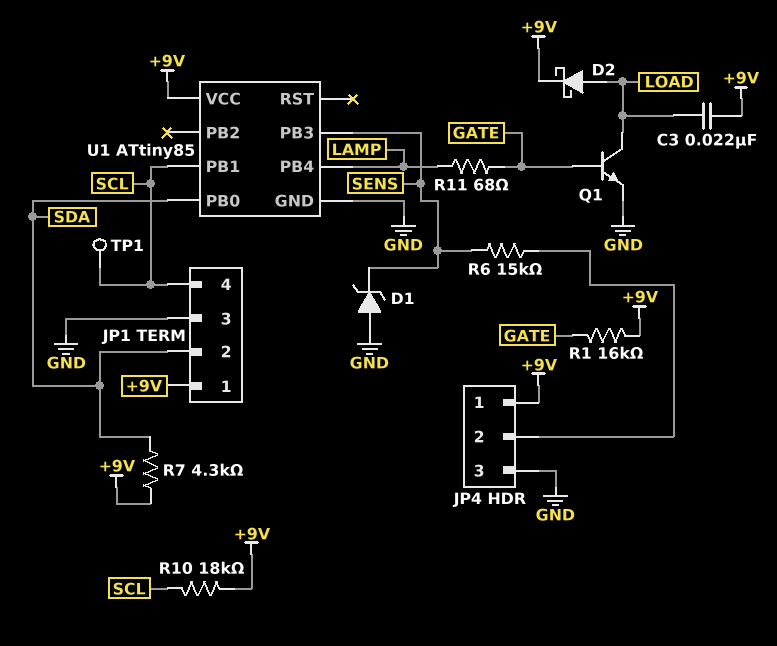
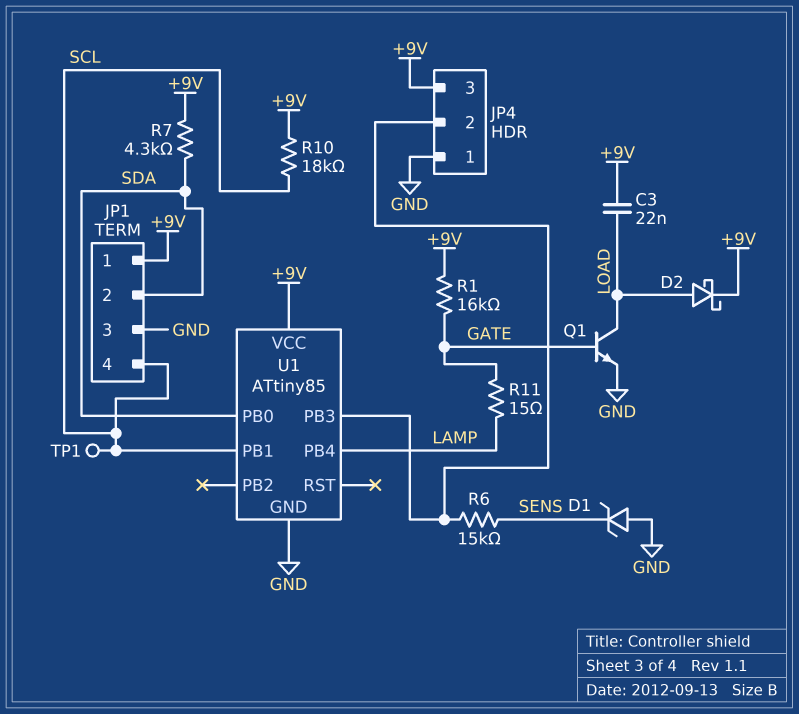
JP4 pin 1: +9V -> GND
JP4 pin 3: GND -> +9V
R11: 68 (GATE, LAMP) -> 15 (GATE, LAMP)
U1 pin PB3: SENS -> JP4/2

